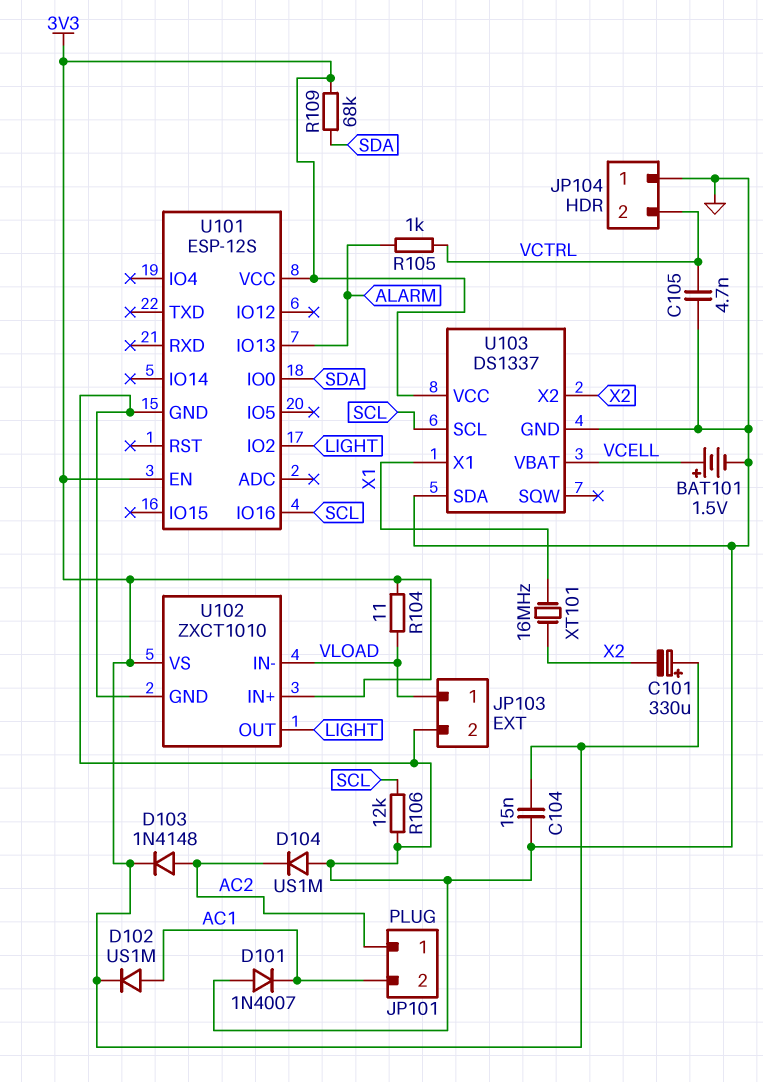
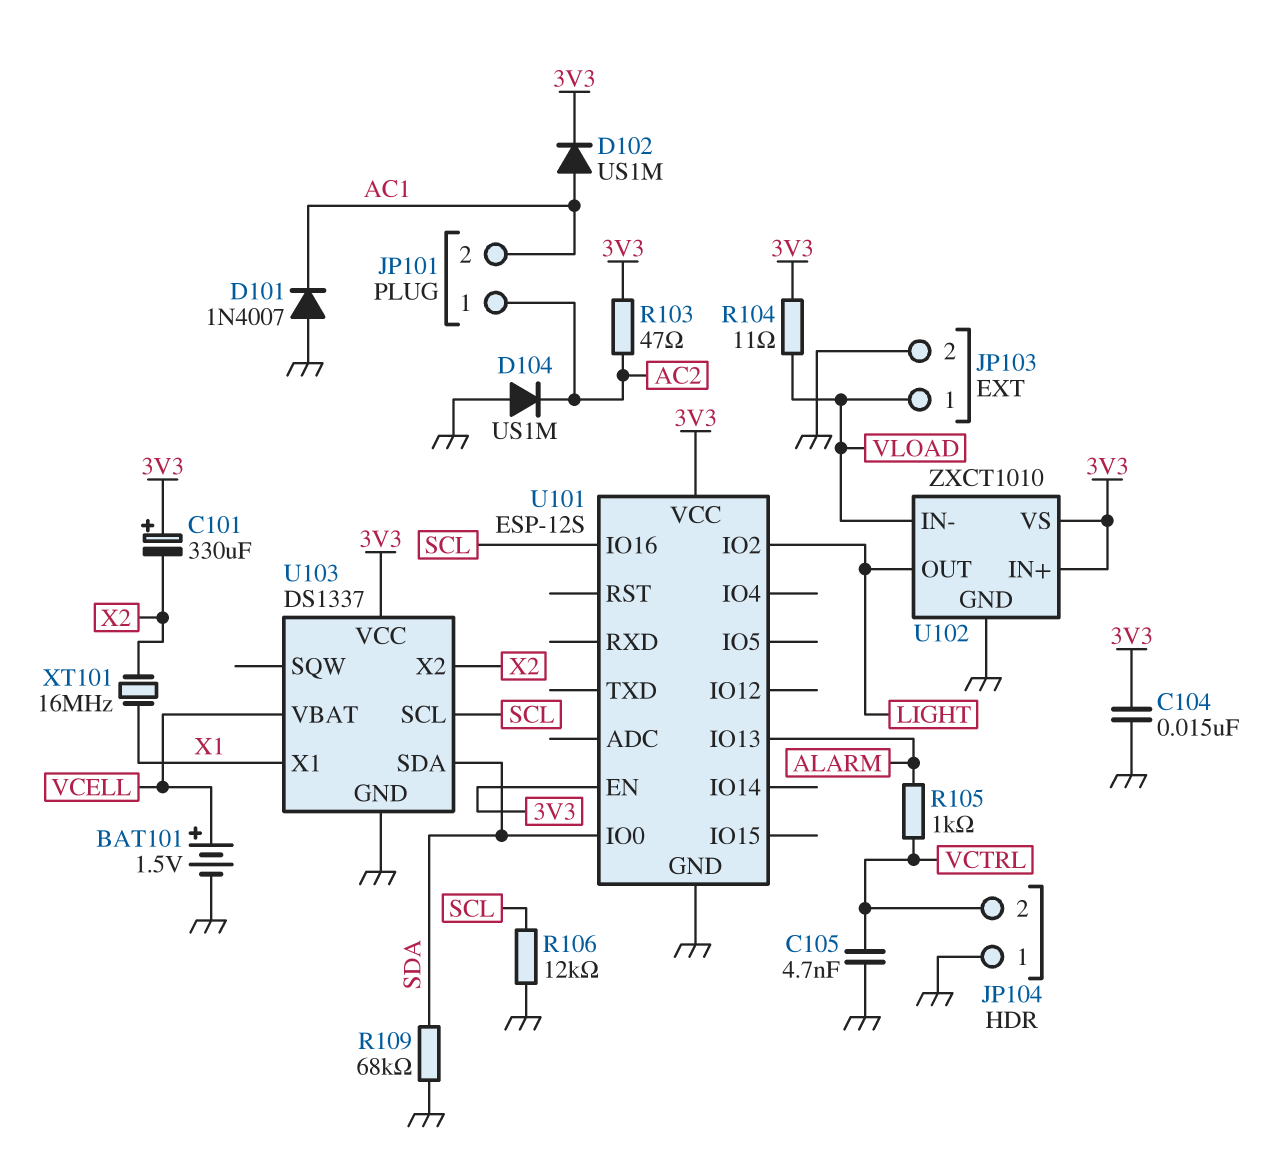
D103: diode 1N4148 (A AC2, K 3V3) -> none
R103: none -> 47 (3V3, AC2)
R109: 68k (3V3, SDA) -> 68k (GND, SDA)
U103 pin SDA: GND -> SDA

